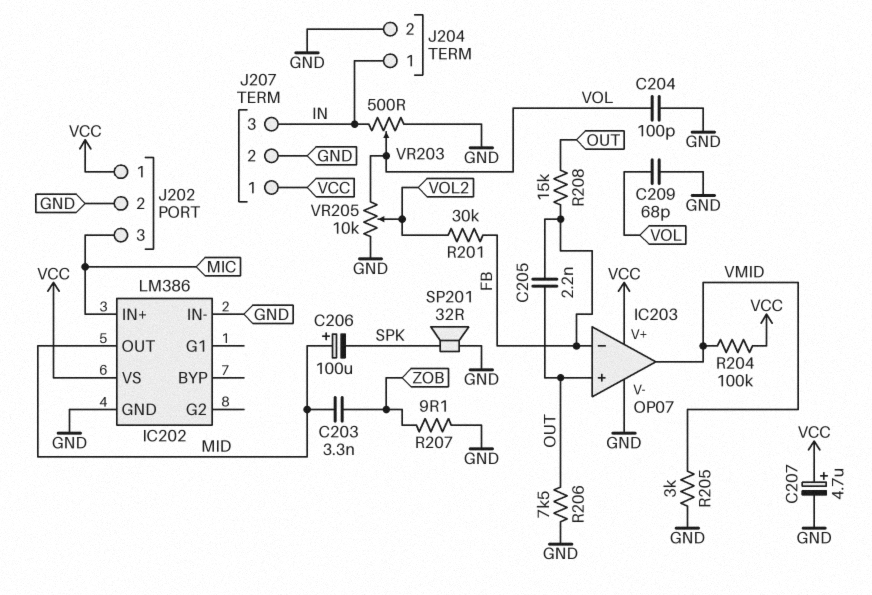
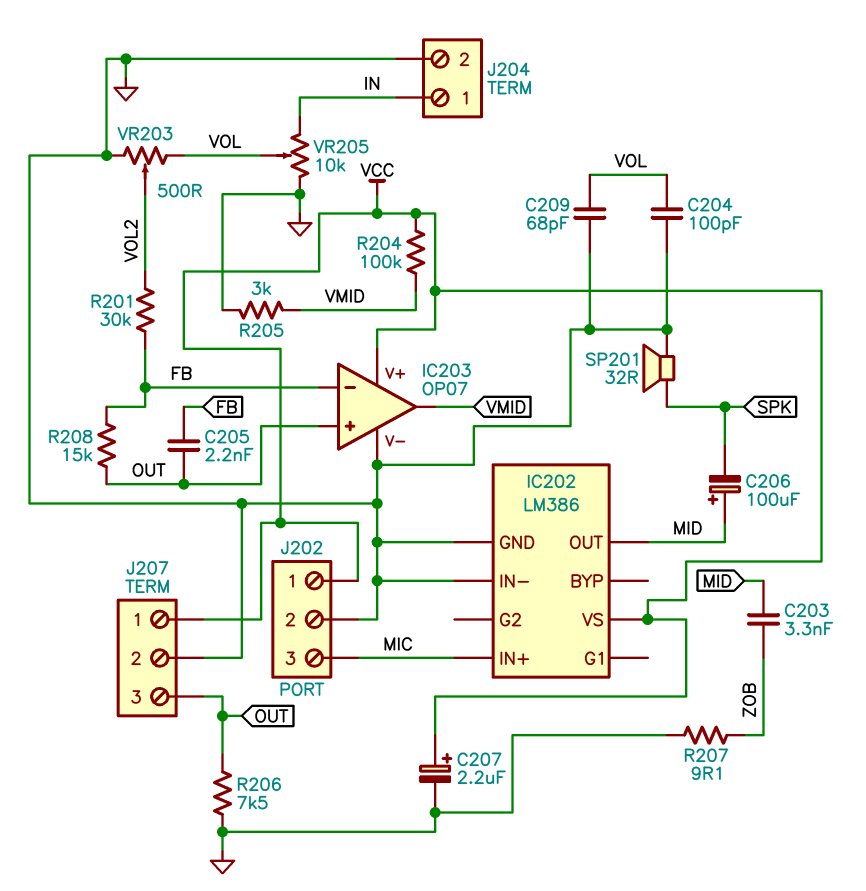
C207: 4.7uF (plus VCC, minus GND) -> 2.2uF (plus VCC, minus GND)
J207 pin 3: IN -> OUT
VR203: 500 (GND, IN, wiper VOL) -> 500 (GND, VOL, wiper VOL2)
VR205: 10k (GND, VOL, wiper VOL2) -> 10k (GND, IN, wiper VOL)

